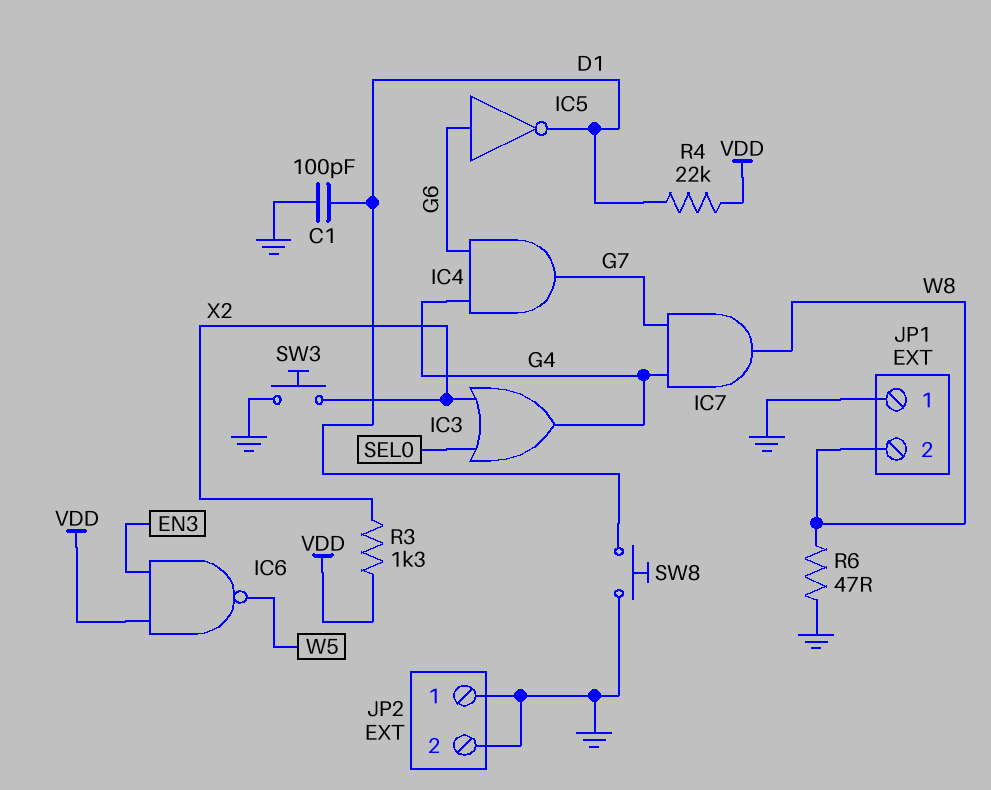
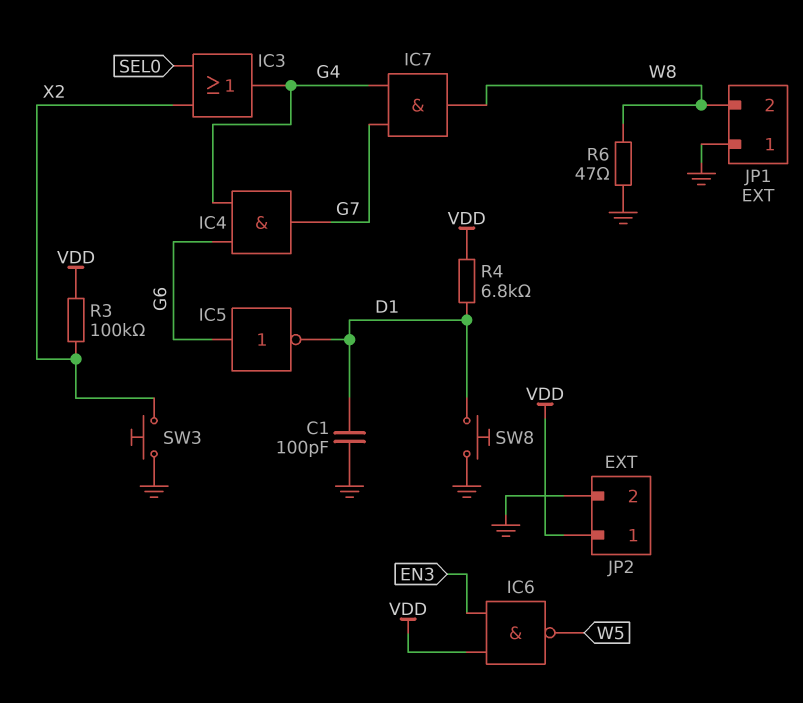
JP2 pin 1: GND -> VDD
R3: 1.3k (VDD, X2) -> 100k (VDD, X2)
R4: 22k (D1, VDD) -> 6.8k (D1, VDD)

